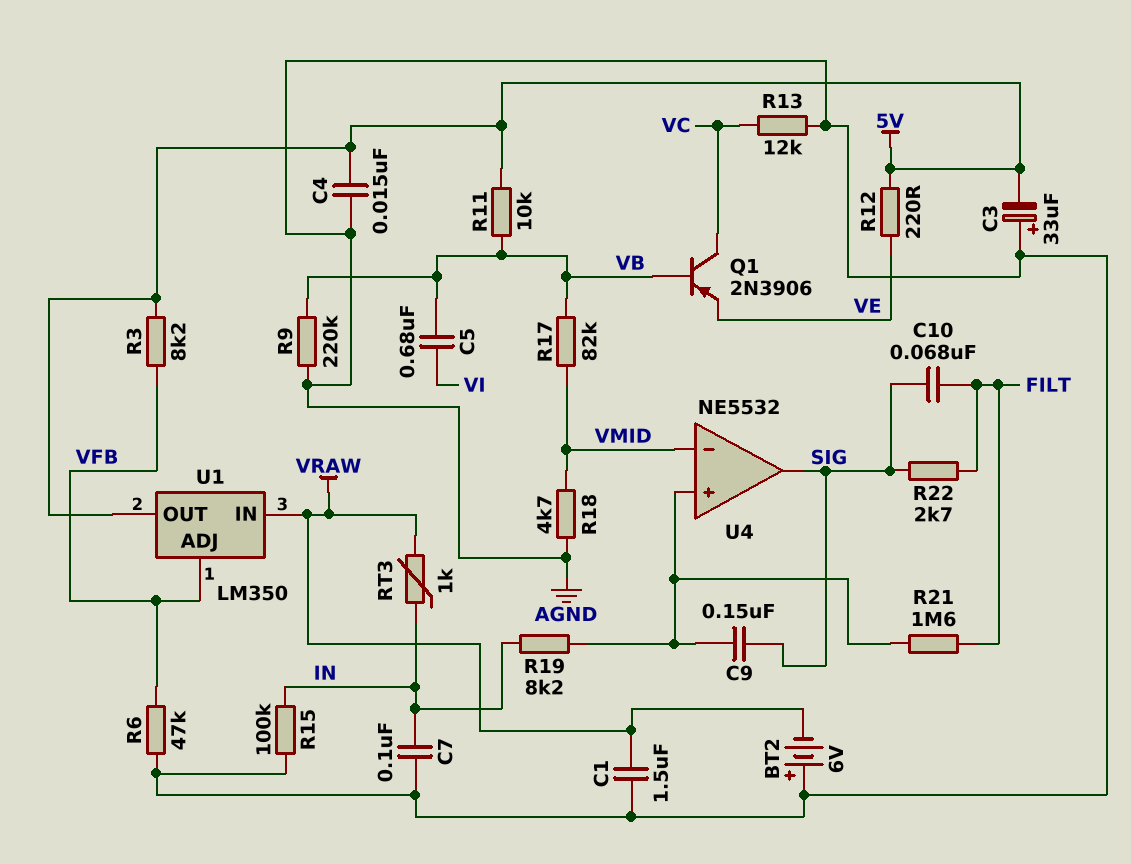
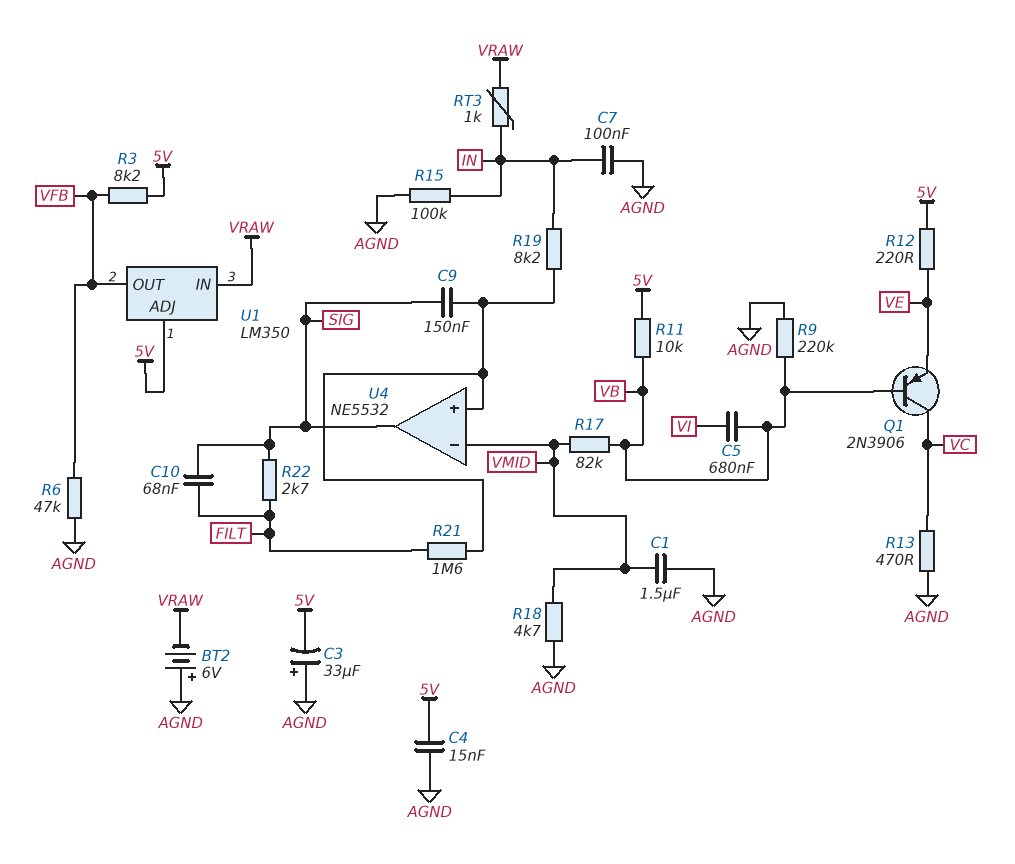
C1: 1.5uF (AGND, VRAW) -> 1.5uF (AGND, VMID)
R13: 12k (AGND, VC) -> 470 (AGND, VC)
U1 pin ADJ: VFB -> 5V
U1 pin OUT: 5V -> VFB

